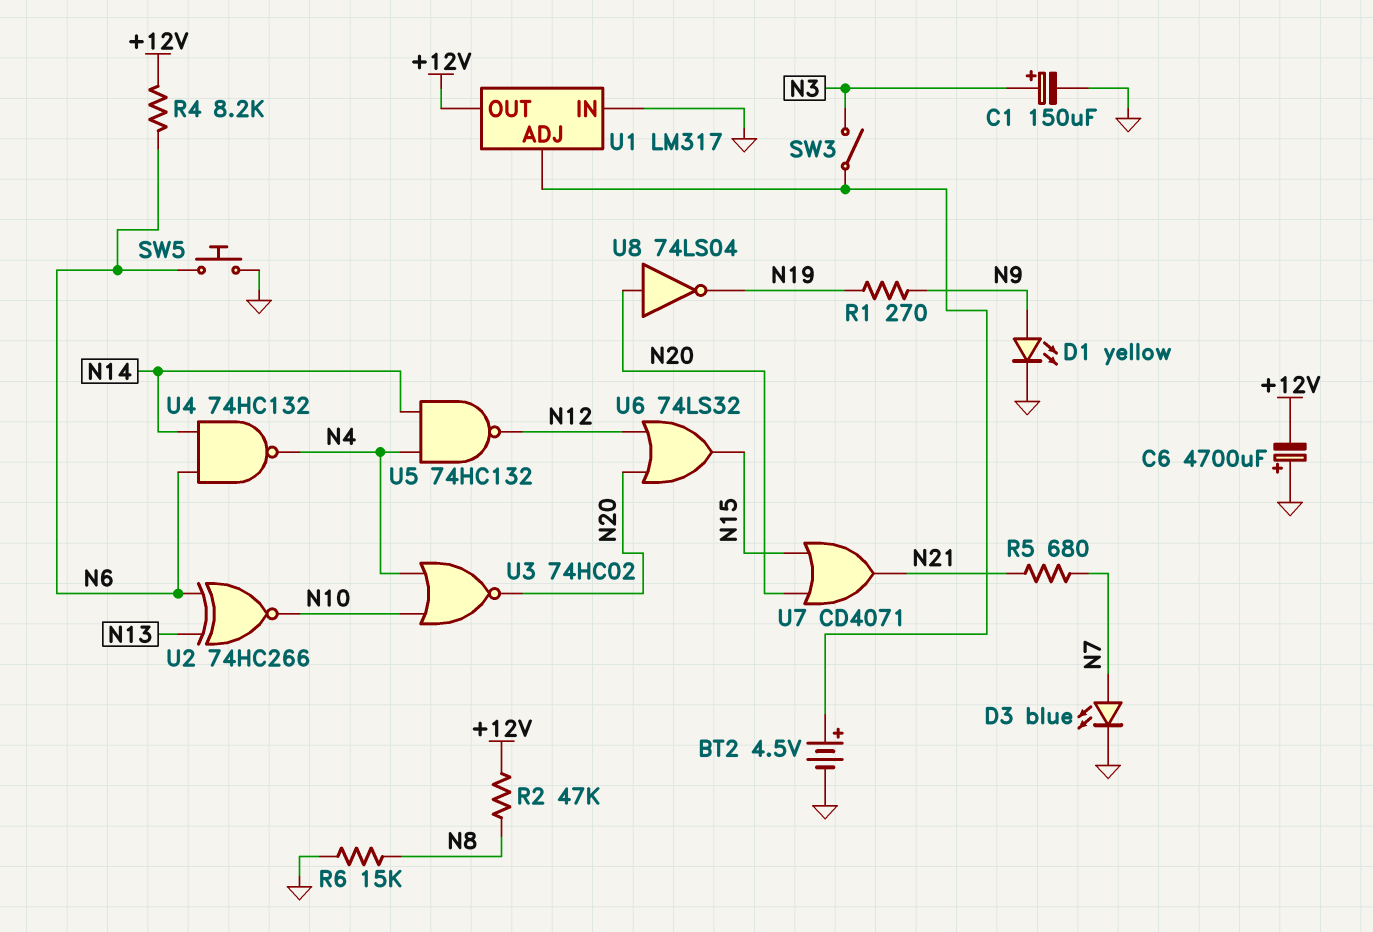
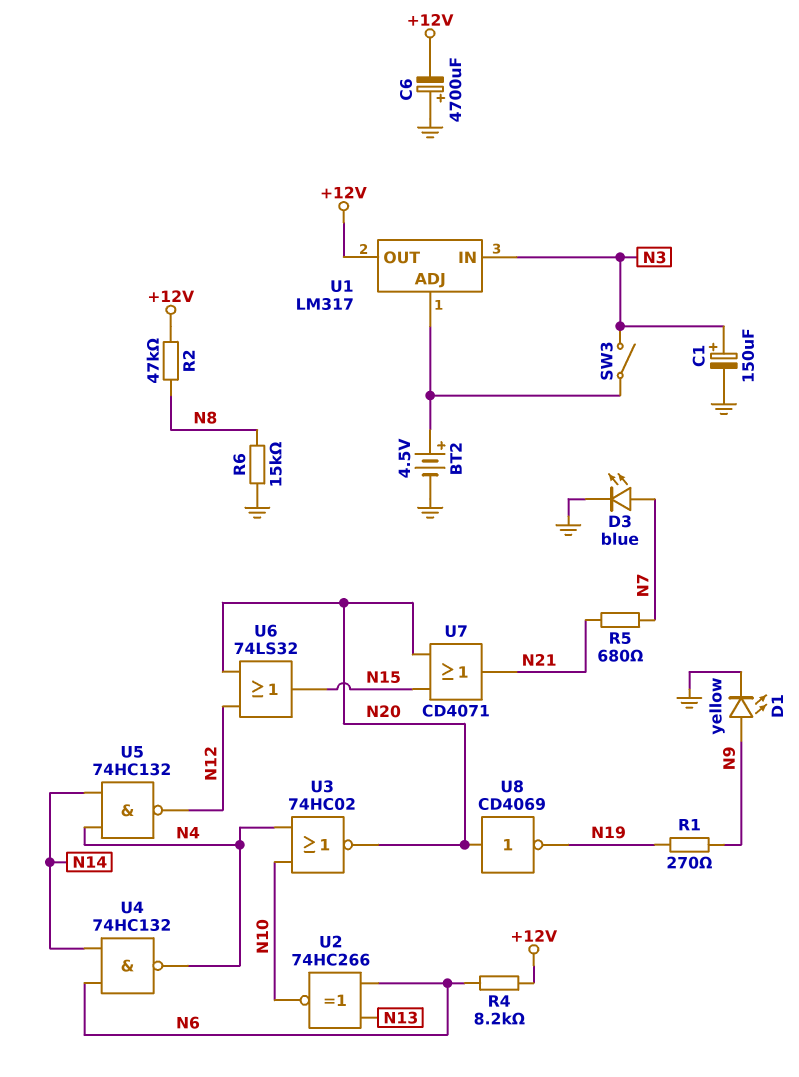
SW5: button (GND, N6) -> none
U1 pin IN: GND -> N3
U8: NOT 74LS04 (in N20, out N19) -> NOT CD4069 (in N20, out N19)

